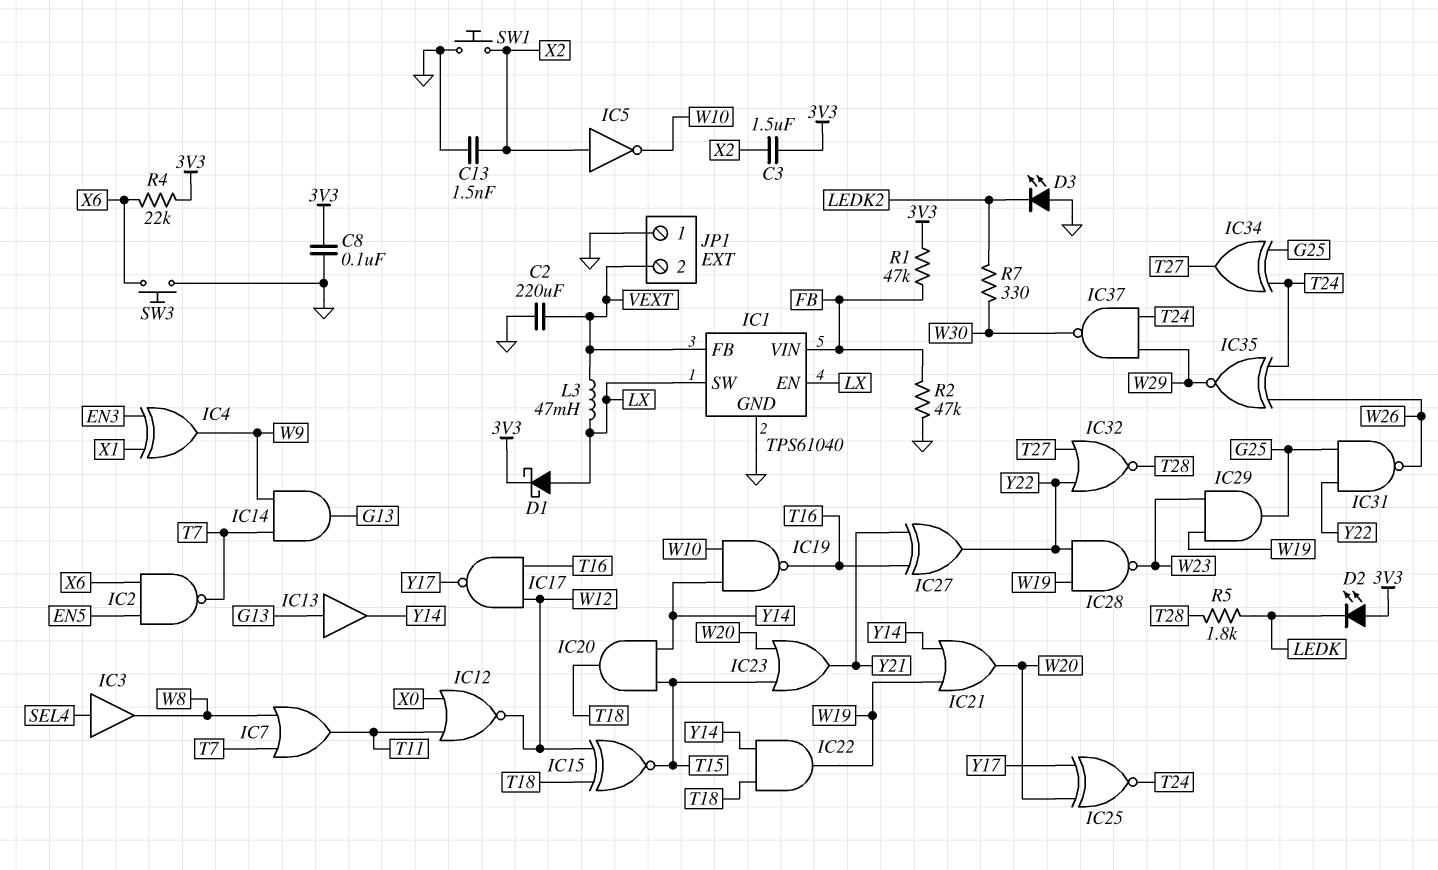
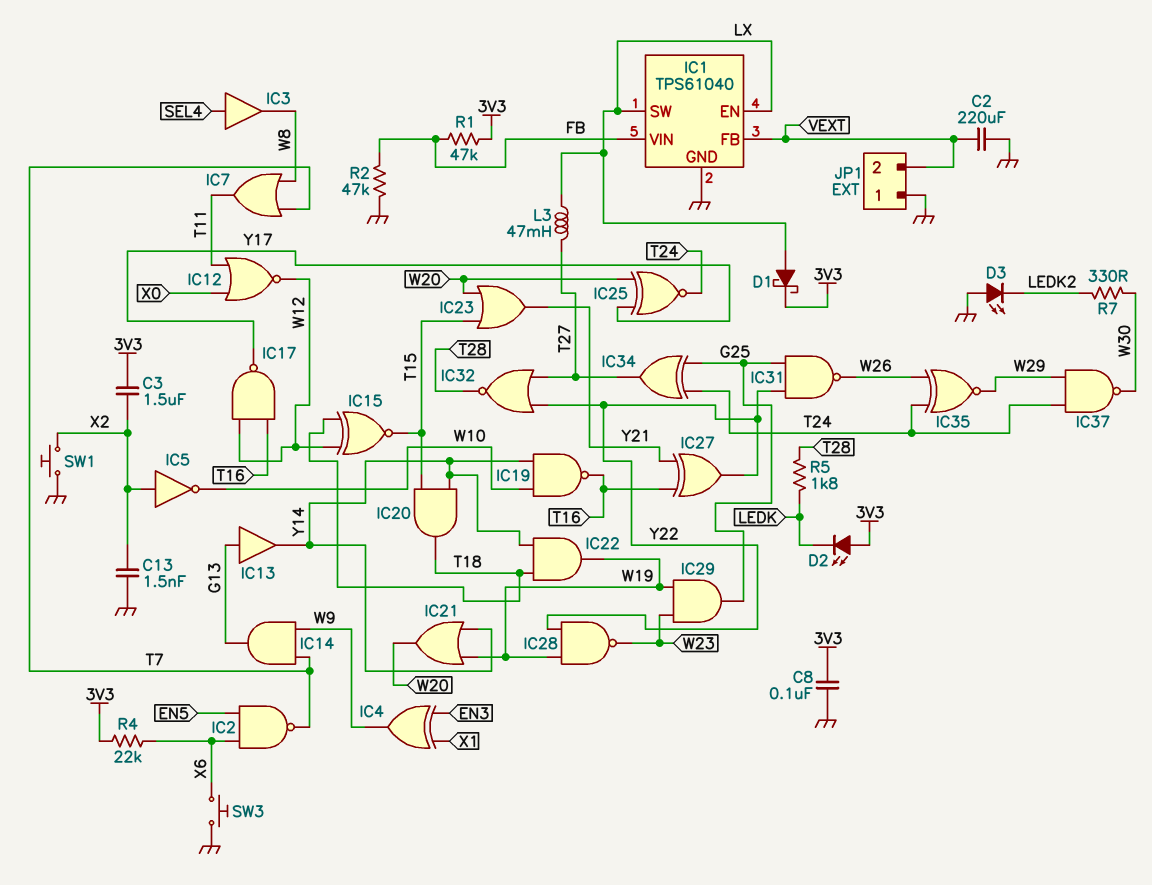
L3: 47mH (LX, VEXT) -> 47mH (LX, T27)

